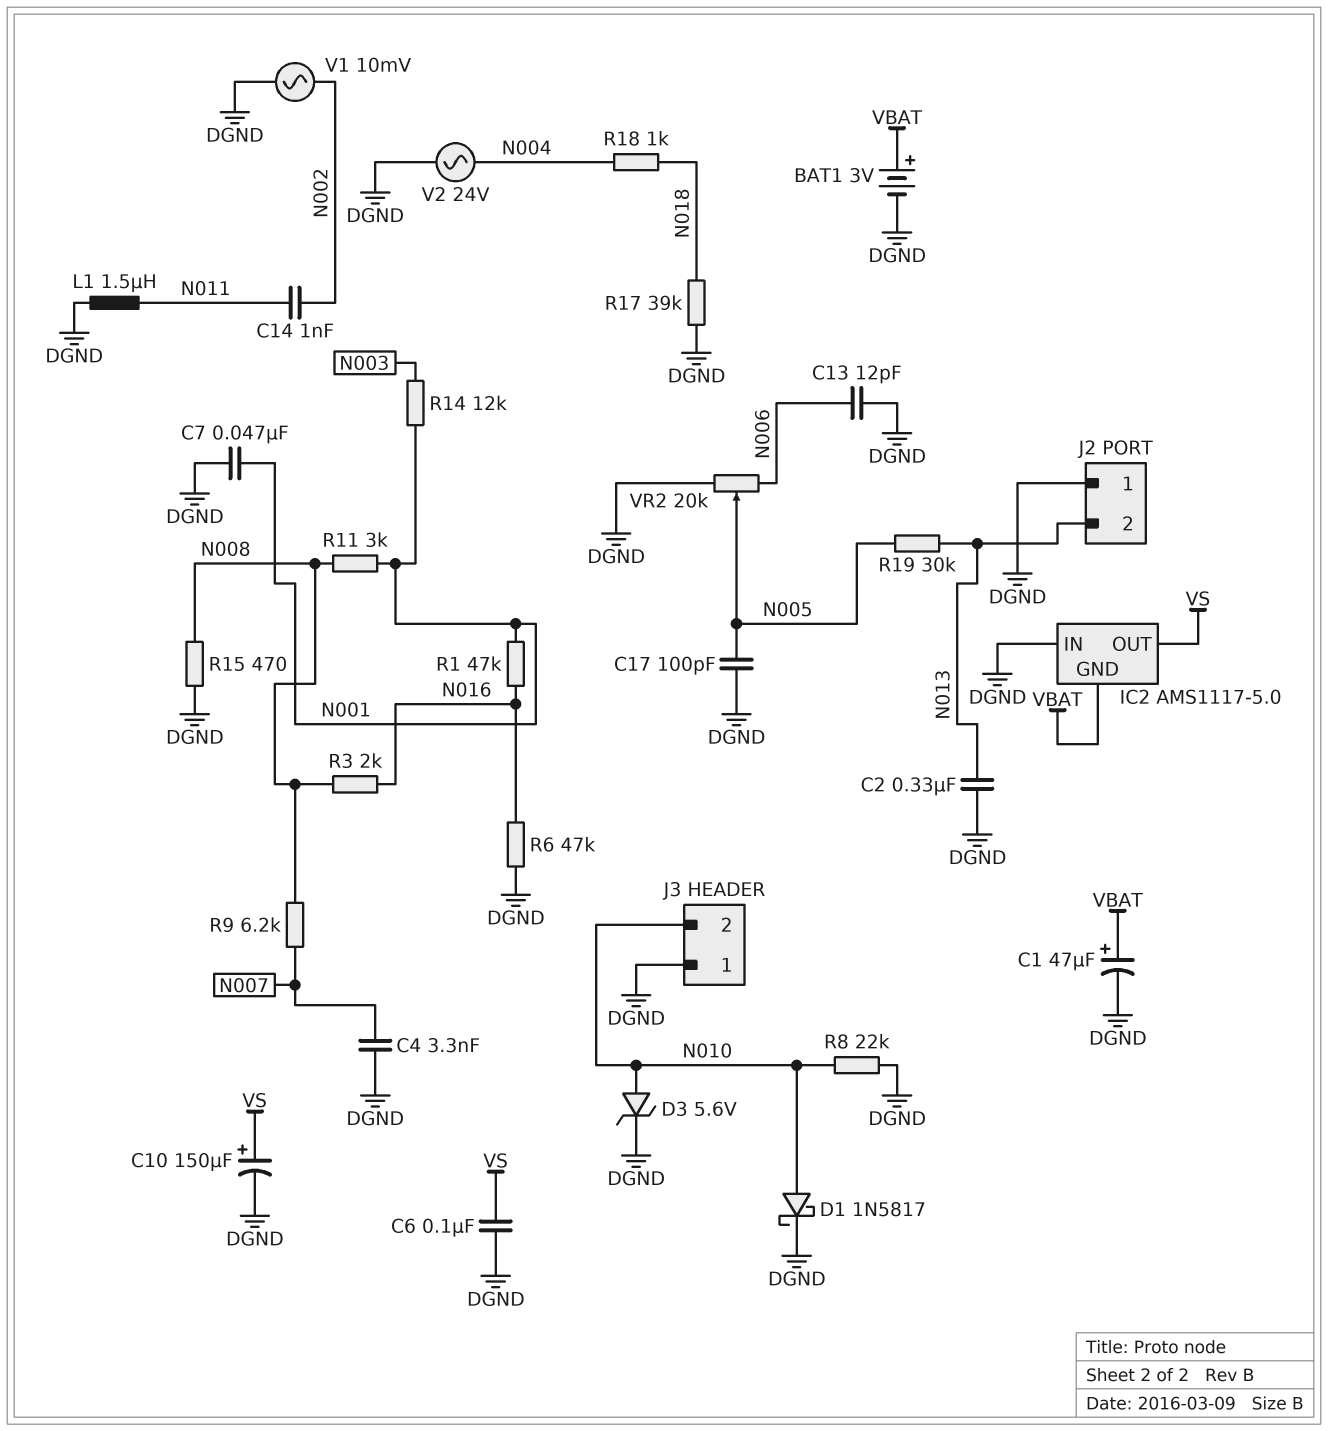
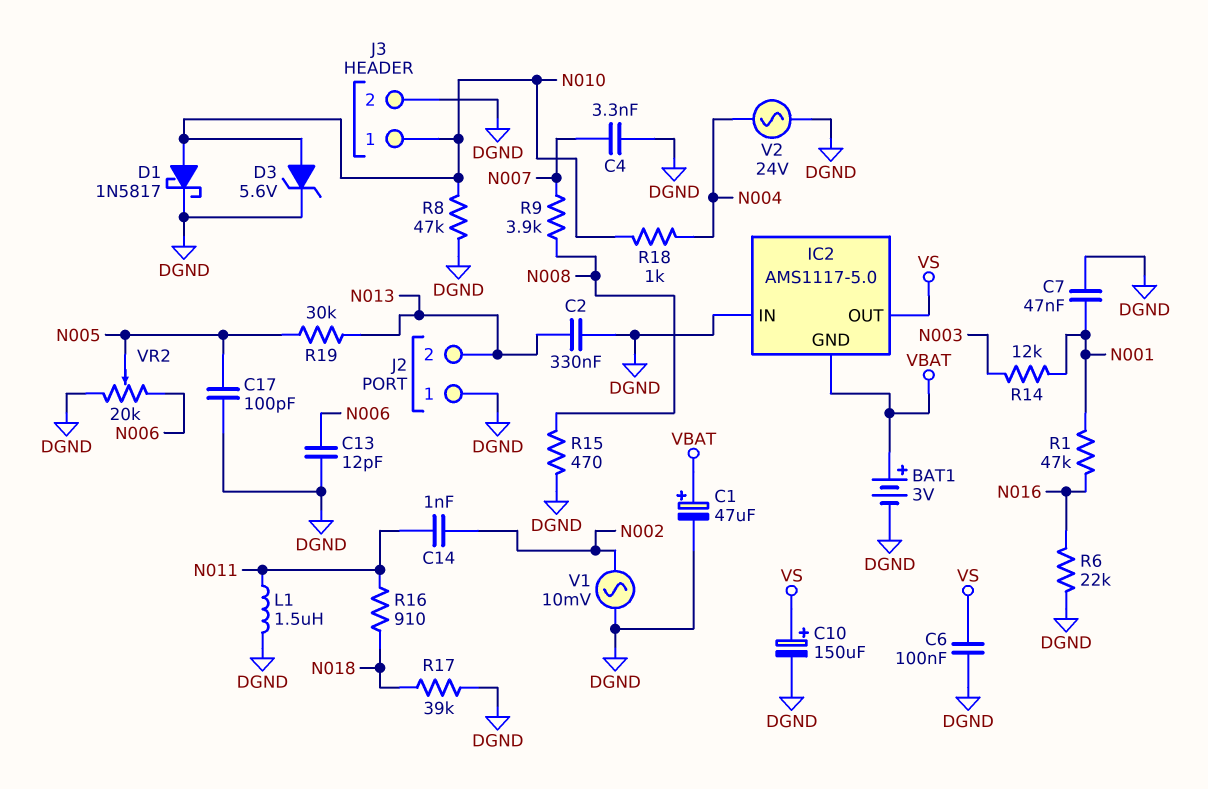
J3 pin 1: DGND -> N010
J3 pin 2: N010 -> DGND
R3: 2k (N008, N016) -> none
R6: 47k (DGND, N016) -> 22k (DGND, N016)
R8: 22k (DGND, N010) -> 47k (DGND, N010)
R9: 6.2k (N007, N008) -> 3.9k (N007, N008)
R11: 3k (N001, N008) -> none
R16: none -> 910 (N011, N018)
R18: 1k (N004, N018) -> 1k (N004, N010)

